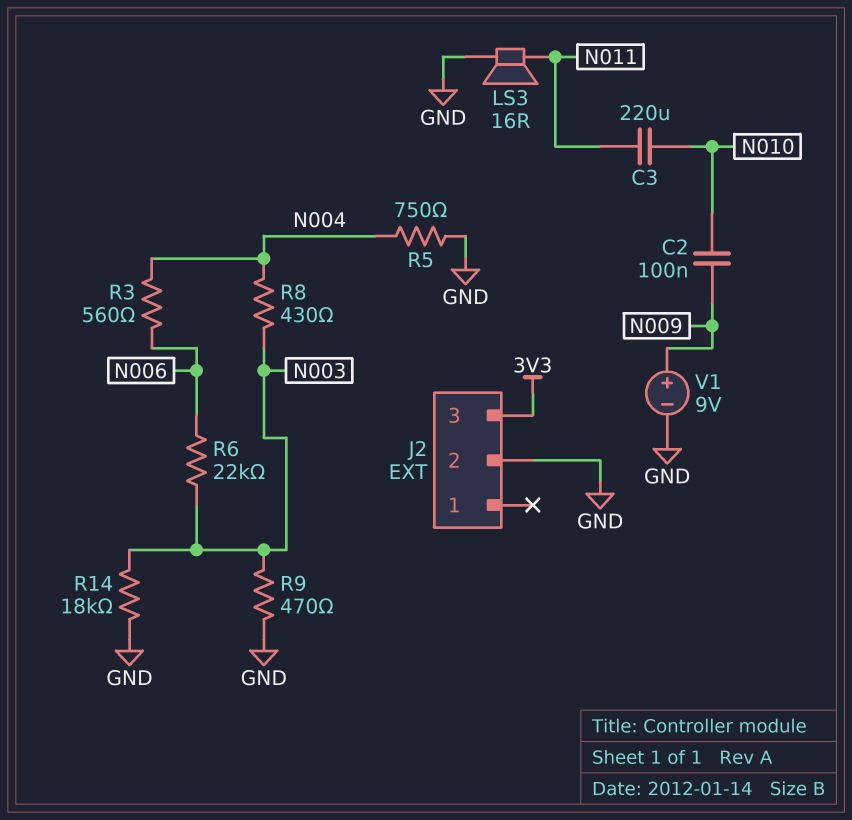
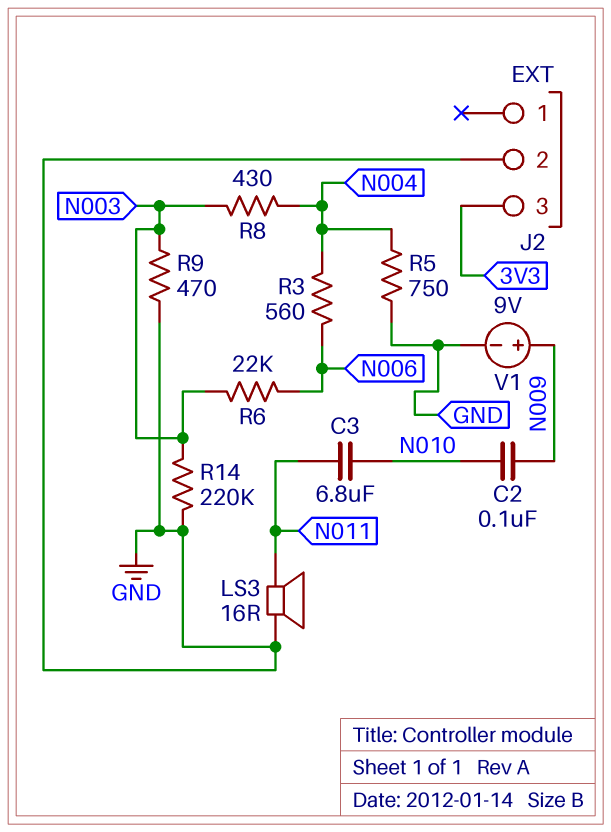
C3: 220uF (N010, N011) -> 6.8uF (N010, N011)
R14: 18k (GND, N003) -> 220k (GND, N003)

